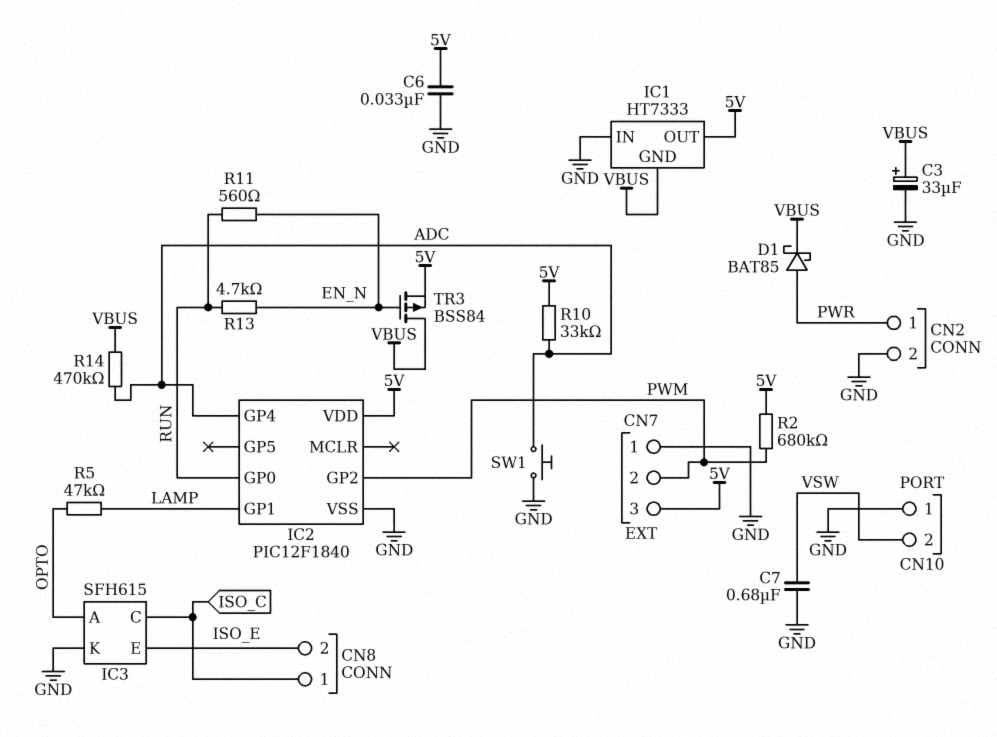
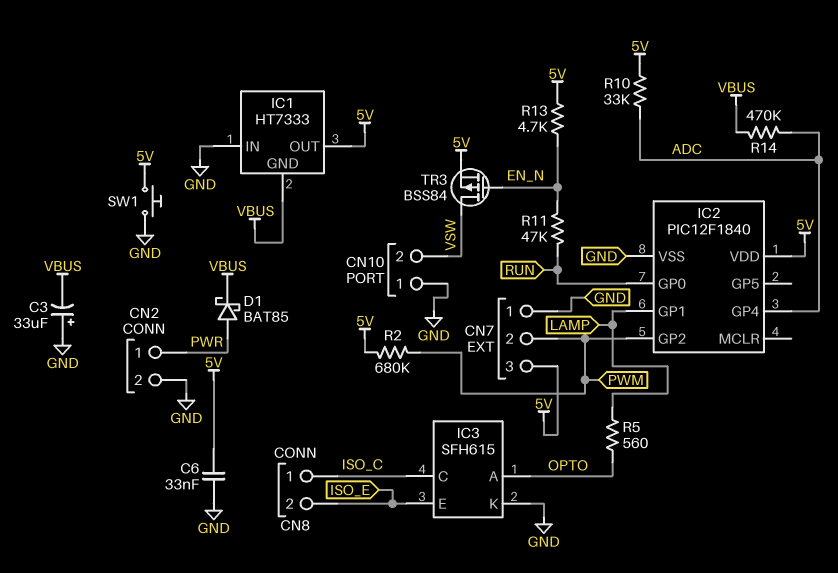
C3: 33uF (plus VBUS, minus GND) -> 33uF (plus GND, minus VBUS)
C7: 680nF (GND, VSW) -> none
R5: 47k (LAMP, OPTO) -> 560 (LAMP, OPTO)
R11: 560 (EN_N, RUN) -> 47k (EN_N, RUN)
R13: 4.7k (EN_N, RUN) -> 4.7k (5V, EN_N)
SW1: button (ADC, GND) -> button (5V, GND)
TR3: PMOS BSS84 (G EN_N, D VBUS, S 5V) -> PMOS BSS84 (G EN_N, D VSW, S 5V)

